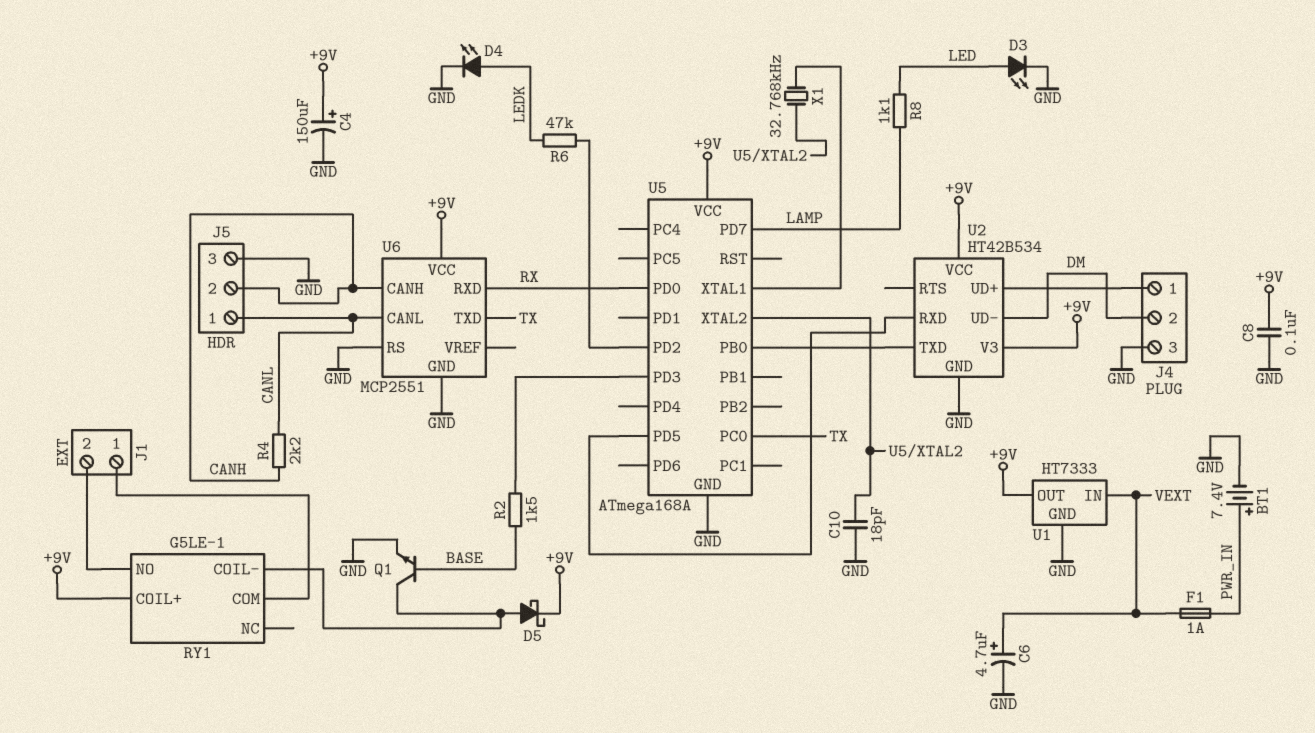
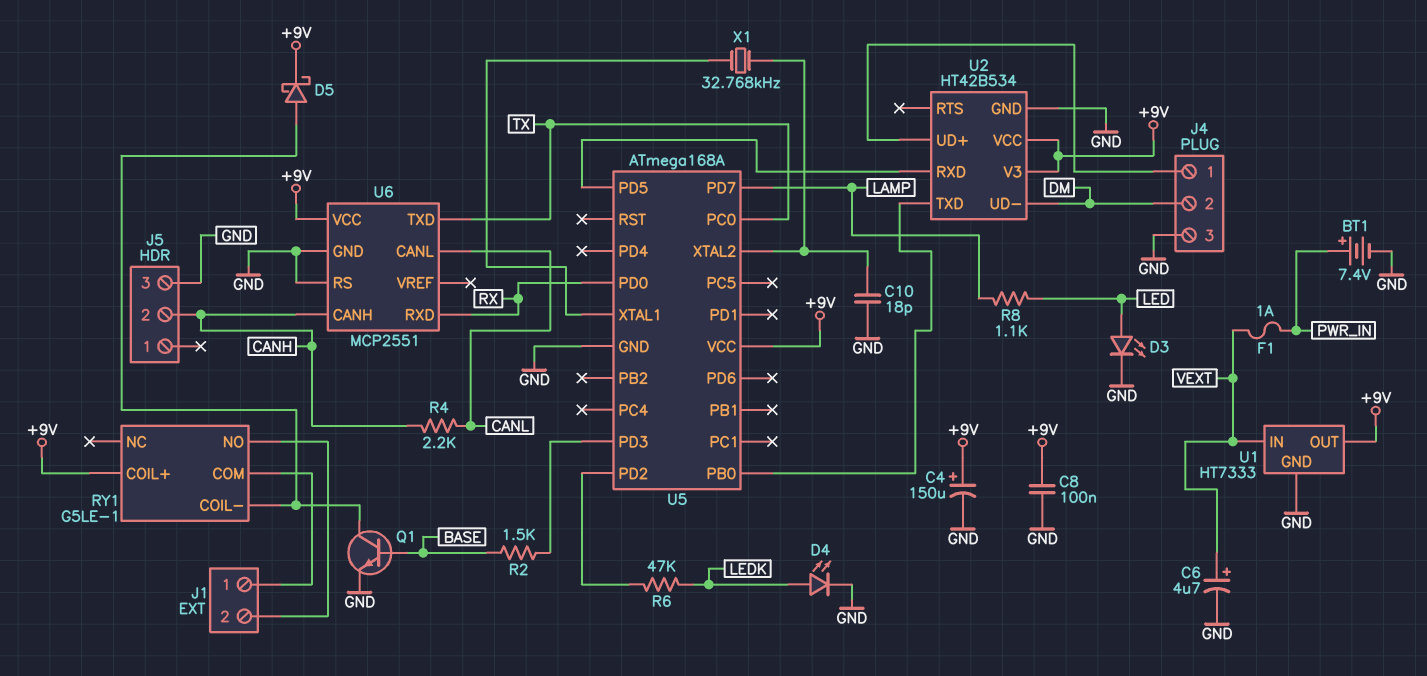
J5 pin 1: CANL -> none

